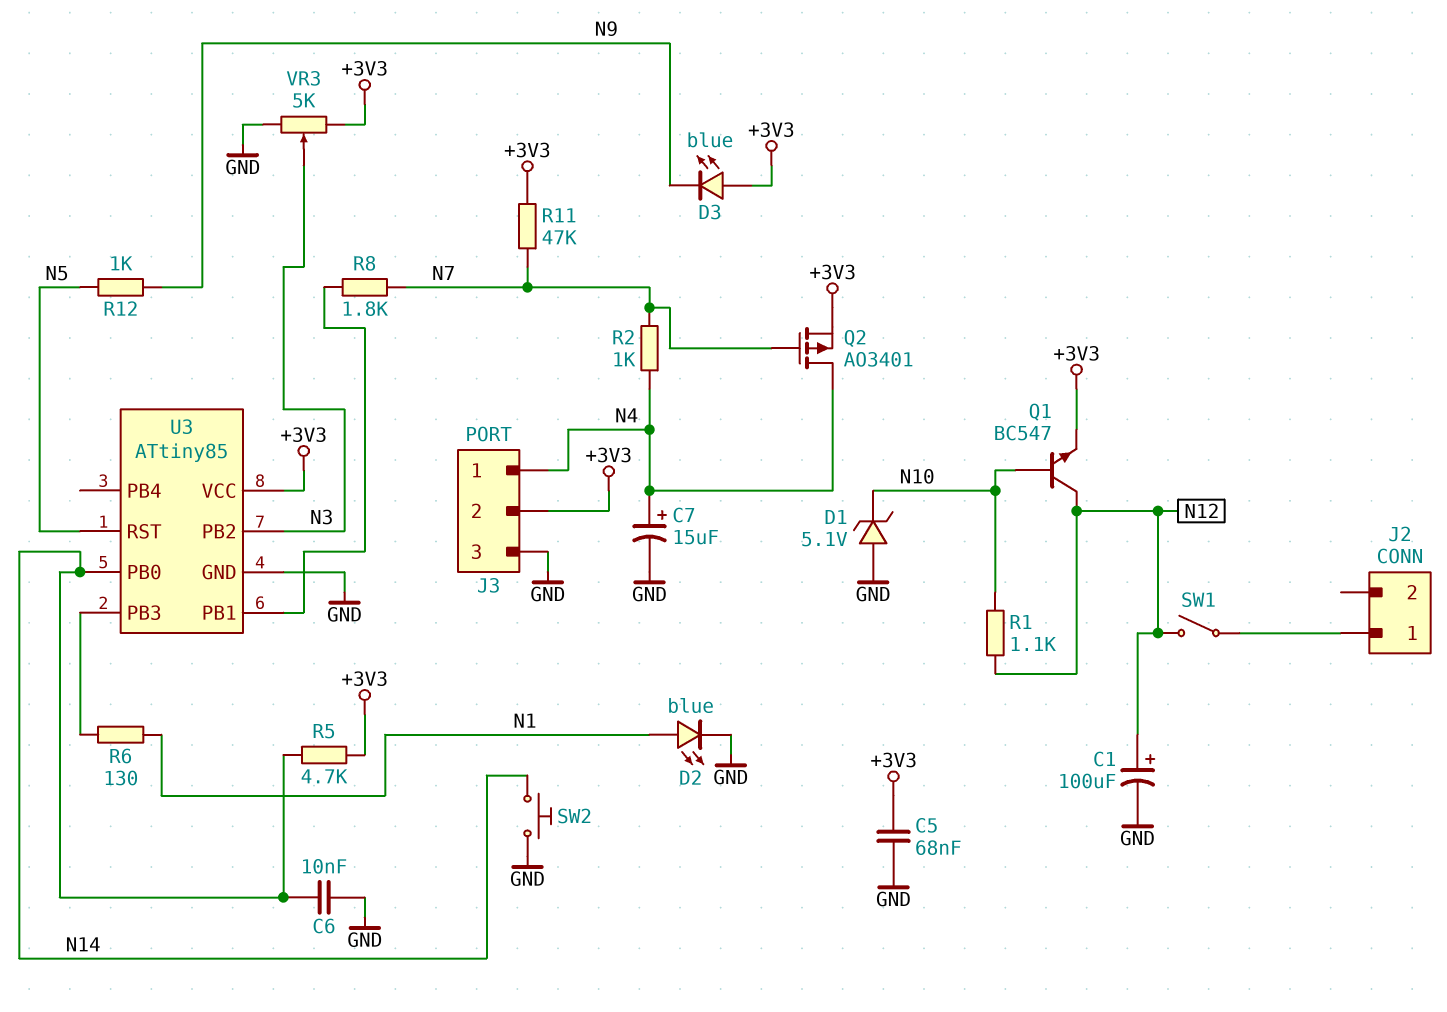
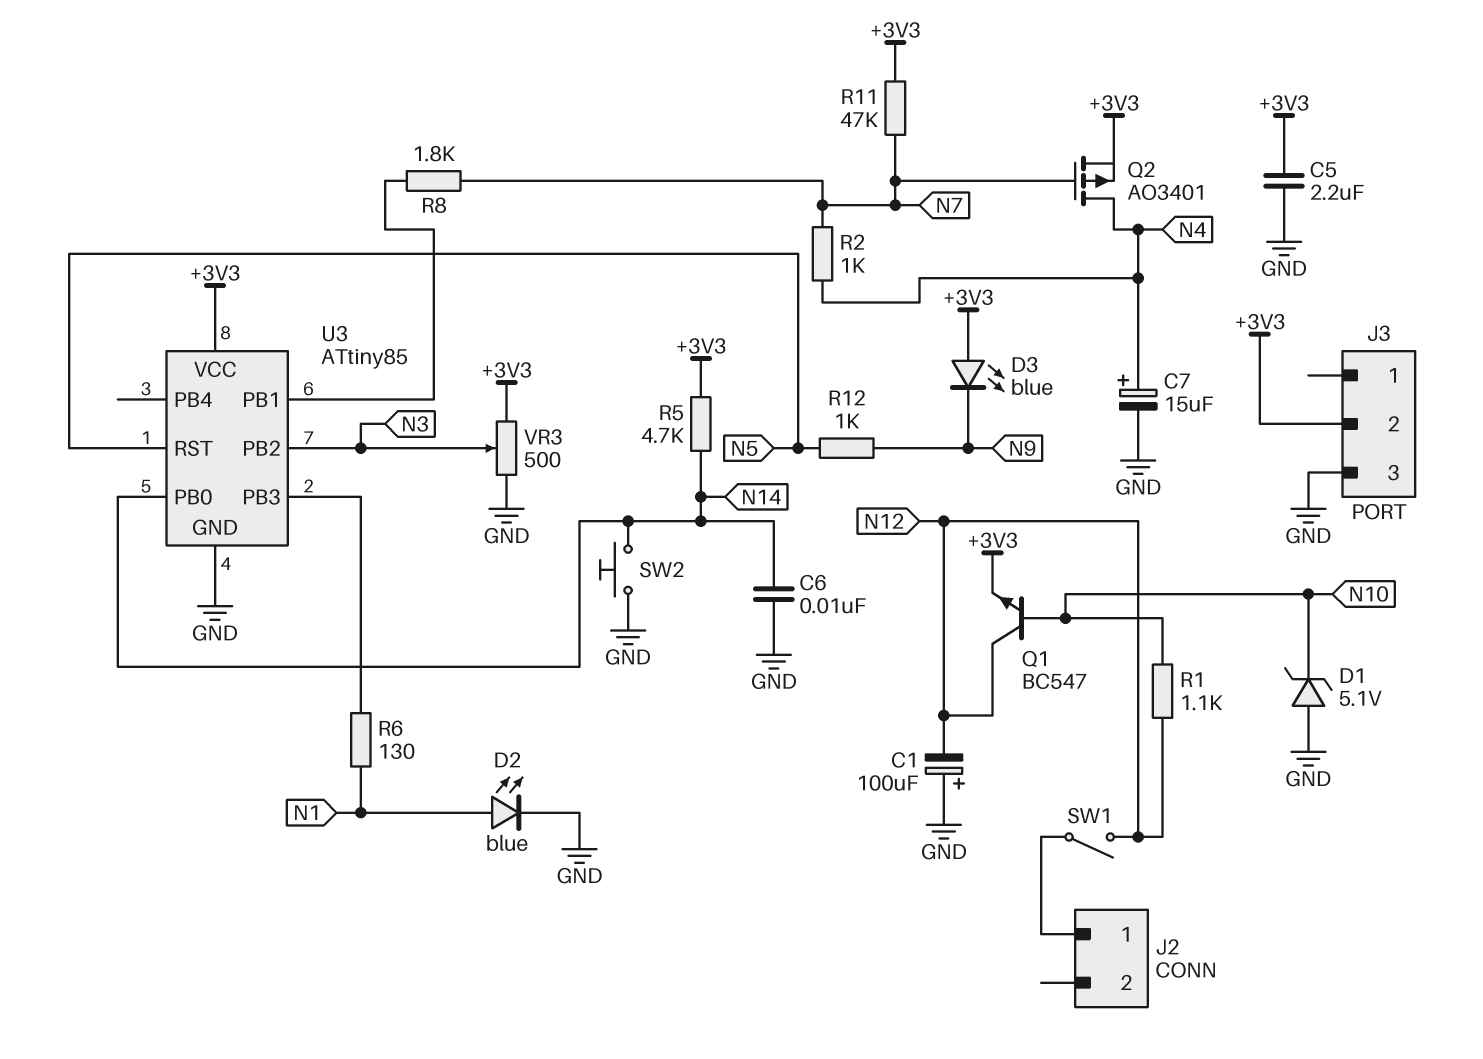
C1: 100uF (plus N12, minus GND) -> 100uF (plus GND, minus N12)
C5: 68nF (+3V3, GND) -> 2.2uF (+3V3, GND)
J3 pin 1: N4 -> none
VR3: 5k (+3V3, GND, wiper N3) -> 500 (+3V3, GND, wiper N3)

